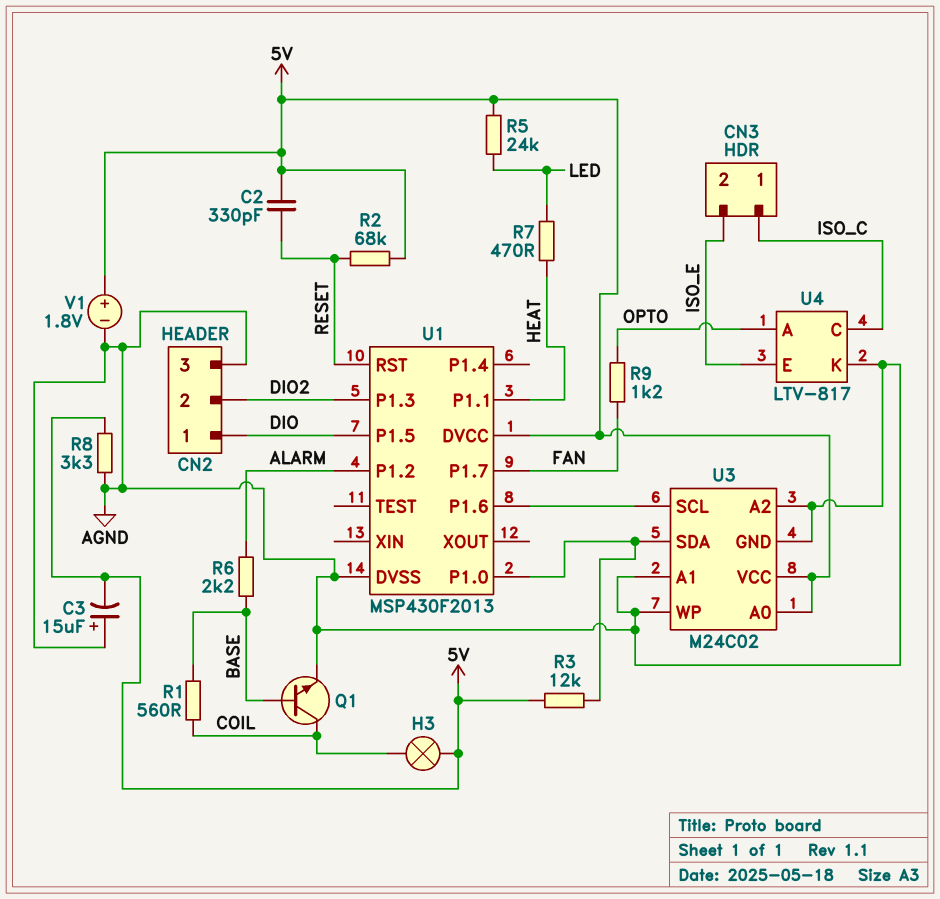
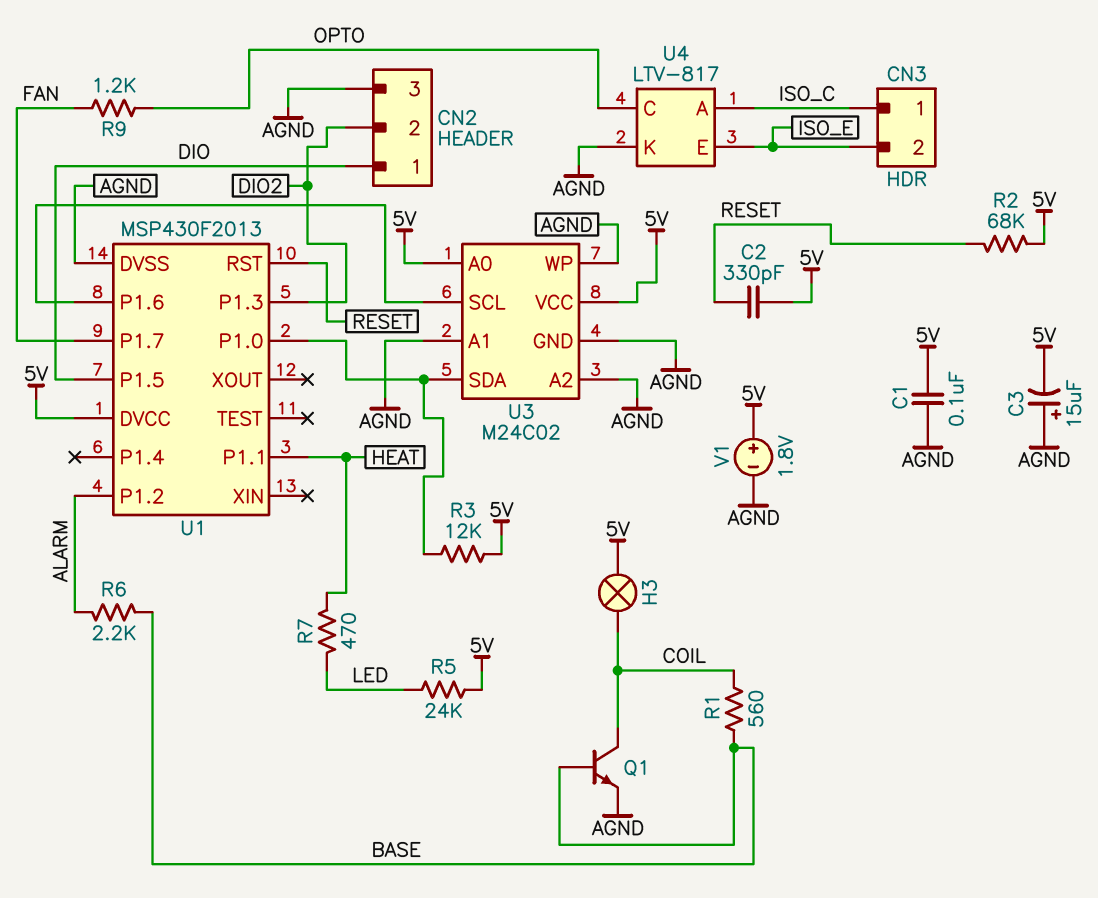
C1: none -> 100nF (5V, AGND)
R8: 3.3k (5V, AGND) -> none
U4 pin A: OPTO -> ISO_C
U4 pin C: ISO_C -> OPTO

